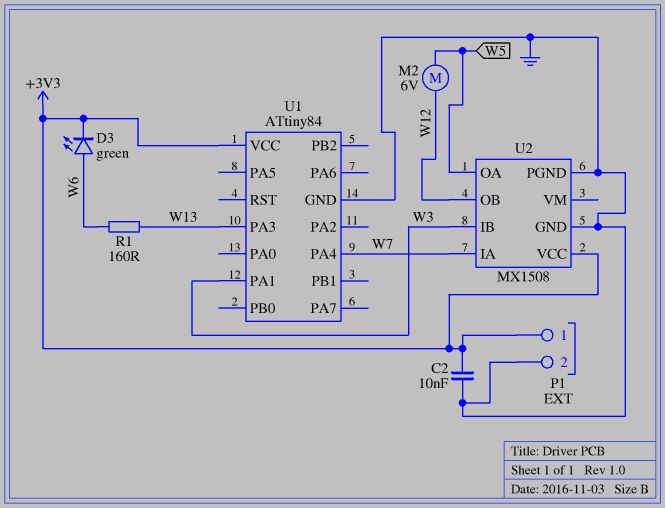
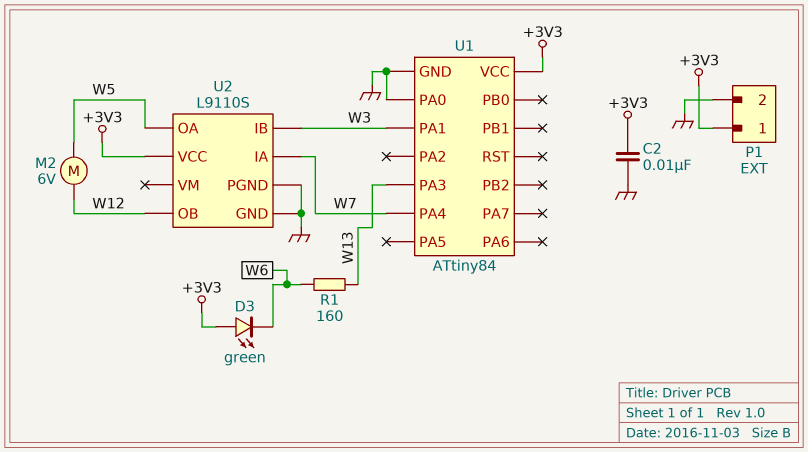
D3: LED green (A W6, K +3V3) -> LED green (A +3V3, K W6)
U1 pin PA0: none -> GND
U2: MX1508 -> L9110S

